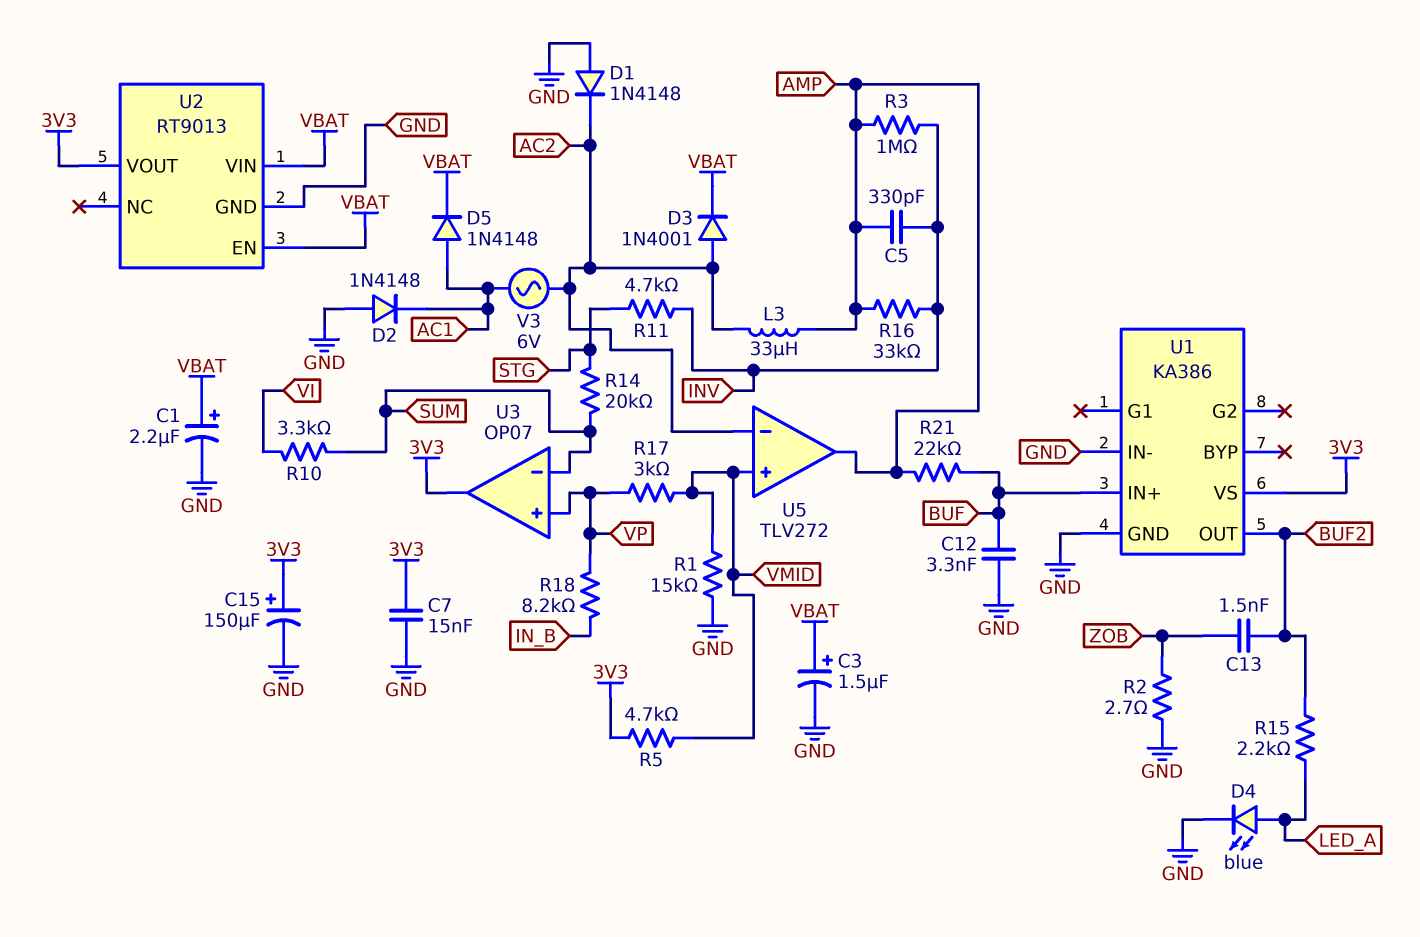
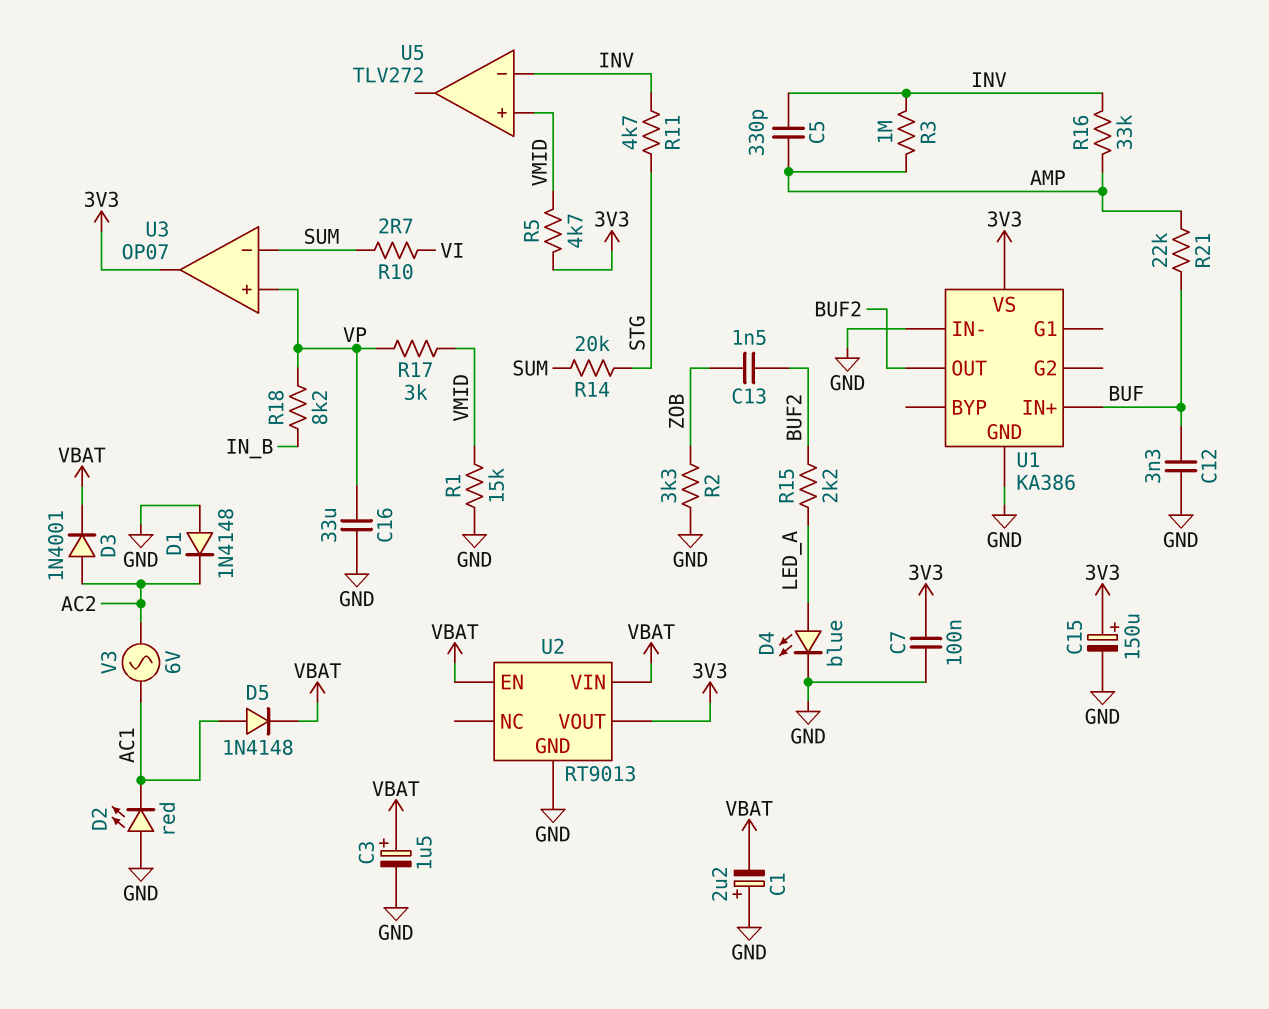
C1: 2.2uF (plus VBAT, minus GND) -> 2.2uF (plus GND, minus VBAT)
C7: 15nF (3V3, GND) -> 100nF (3V3, GND)
C16: none -> 33uF (GND, VP)
D2: diode 1N4148 (A GND, K AC1) -> LED red (A GND, K AC1)
L3: 33uH (AC2, AMP) -> none
R2: 2.7 (GND, ZOB) -> 3.3k (GND, ZOB)
R10: 3.3k (SUM, VI) -> 2.7 (SUM, VI)
U5 pin in-: AC2 -> INV
U5 pin out: AMP -> none

